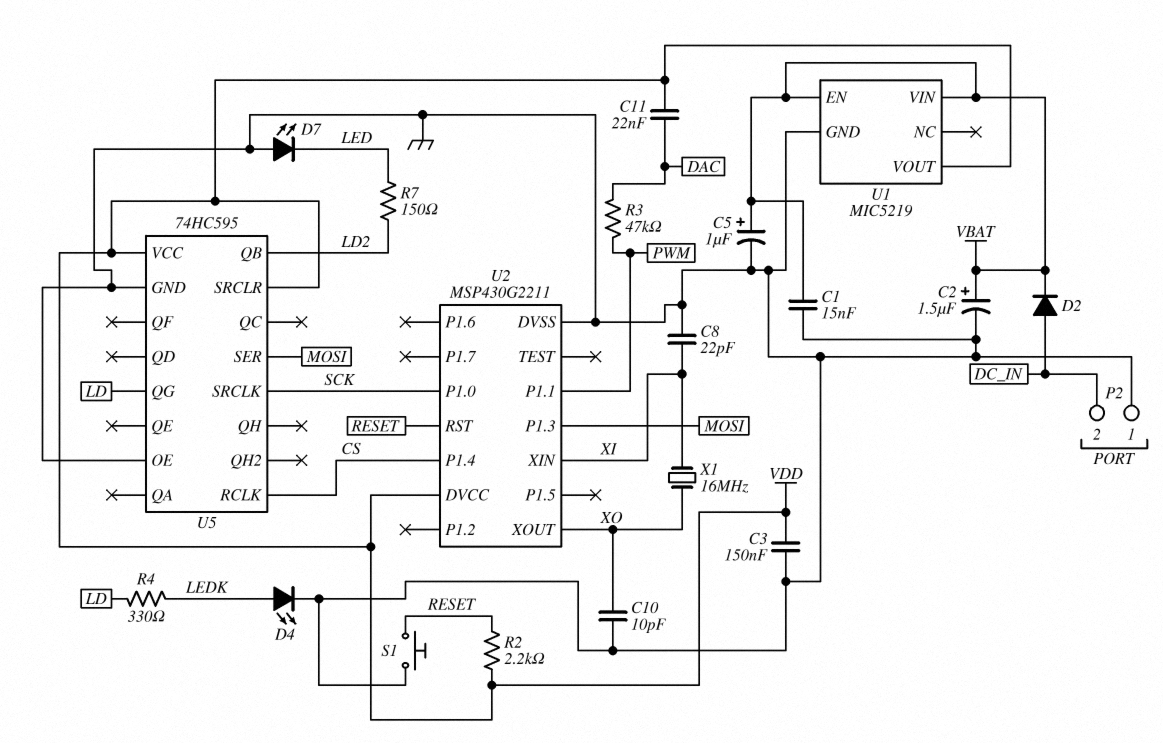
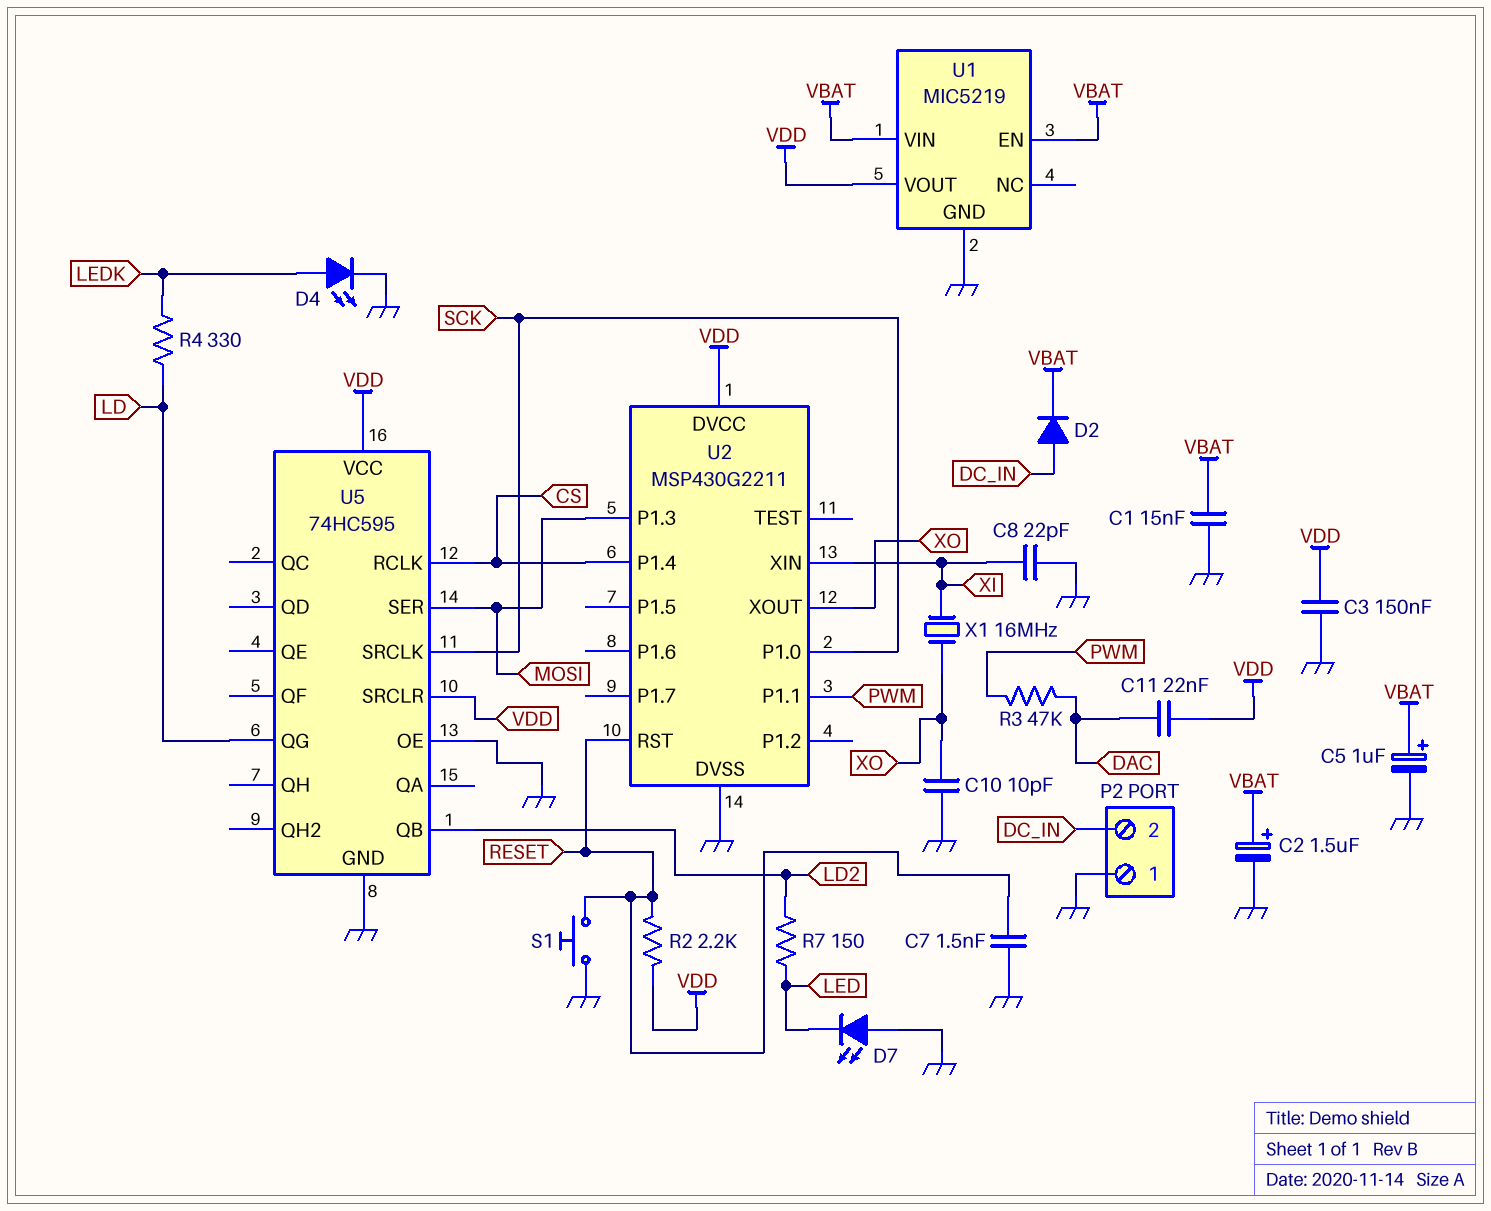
C7: none -> 1.5nF (GND, RESET)

